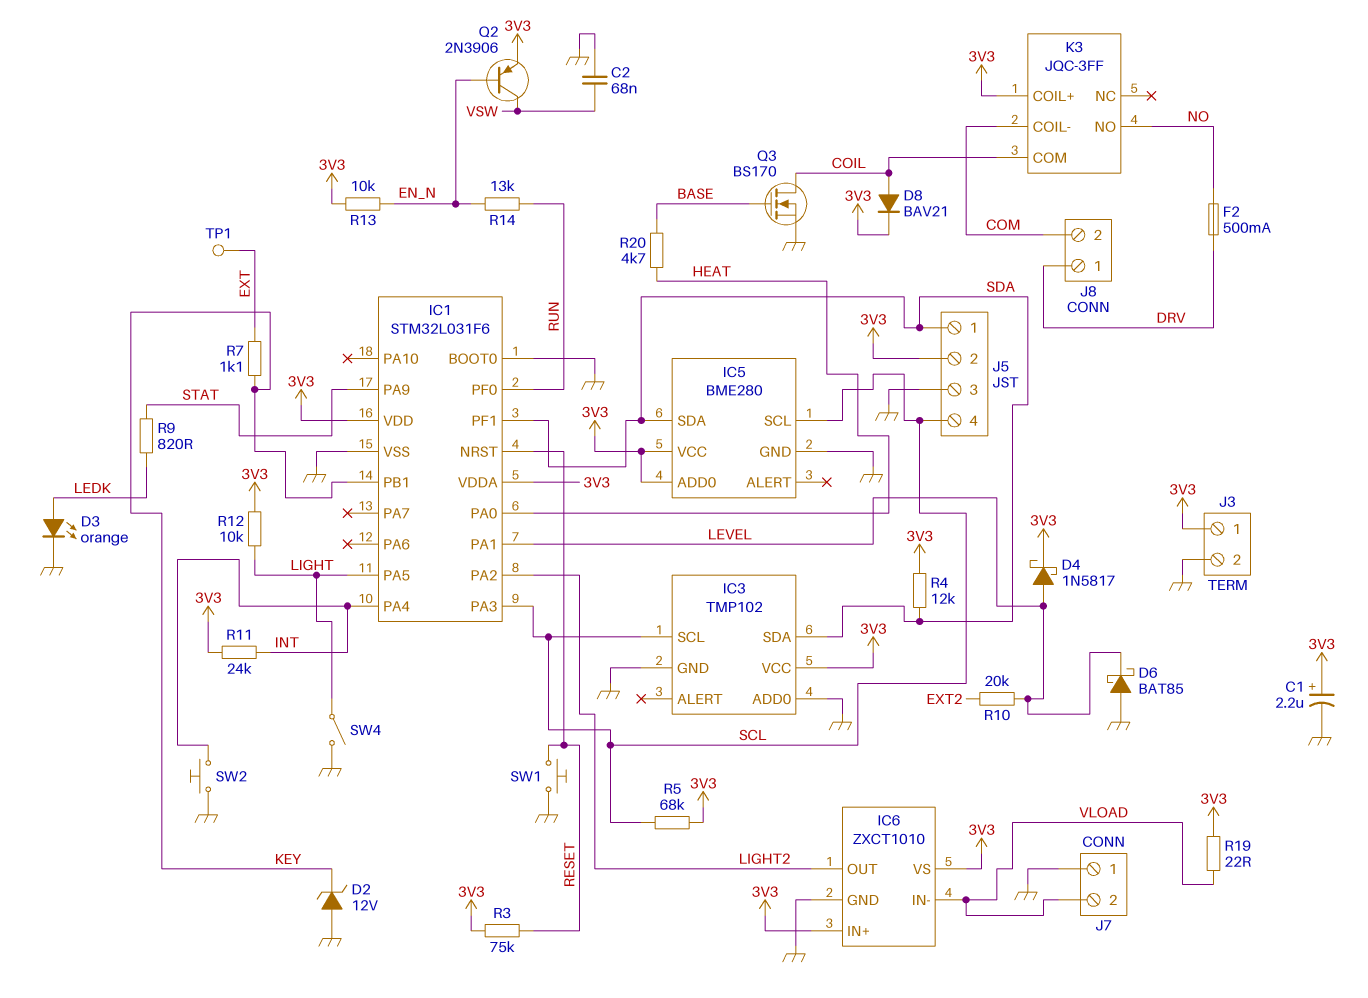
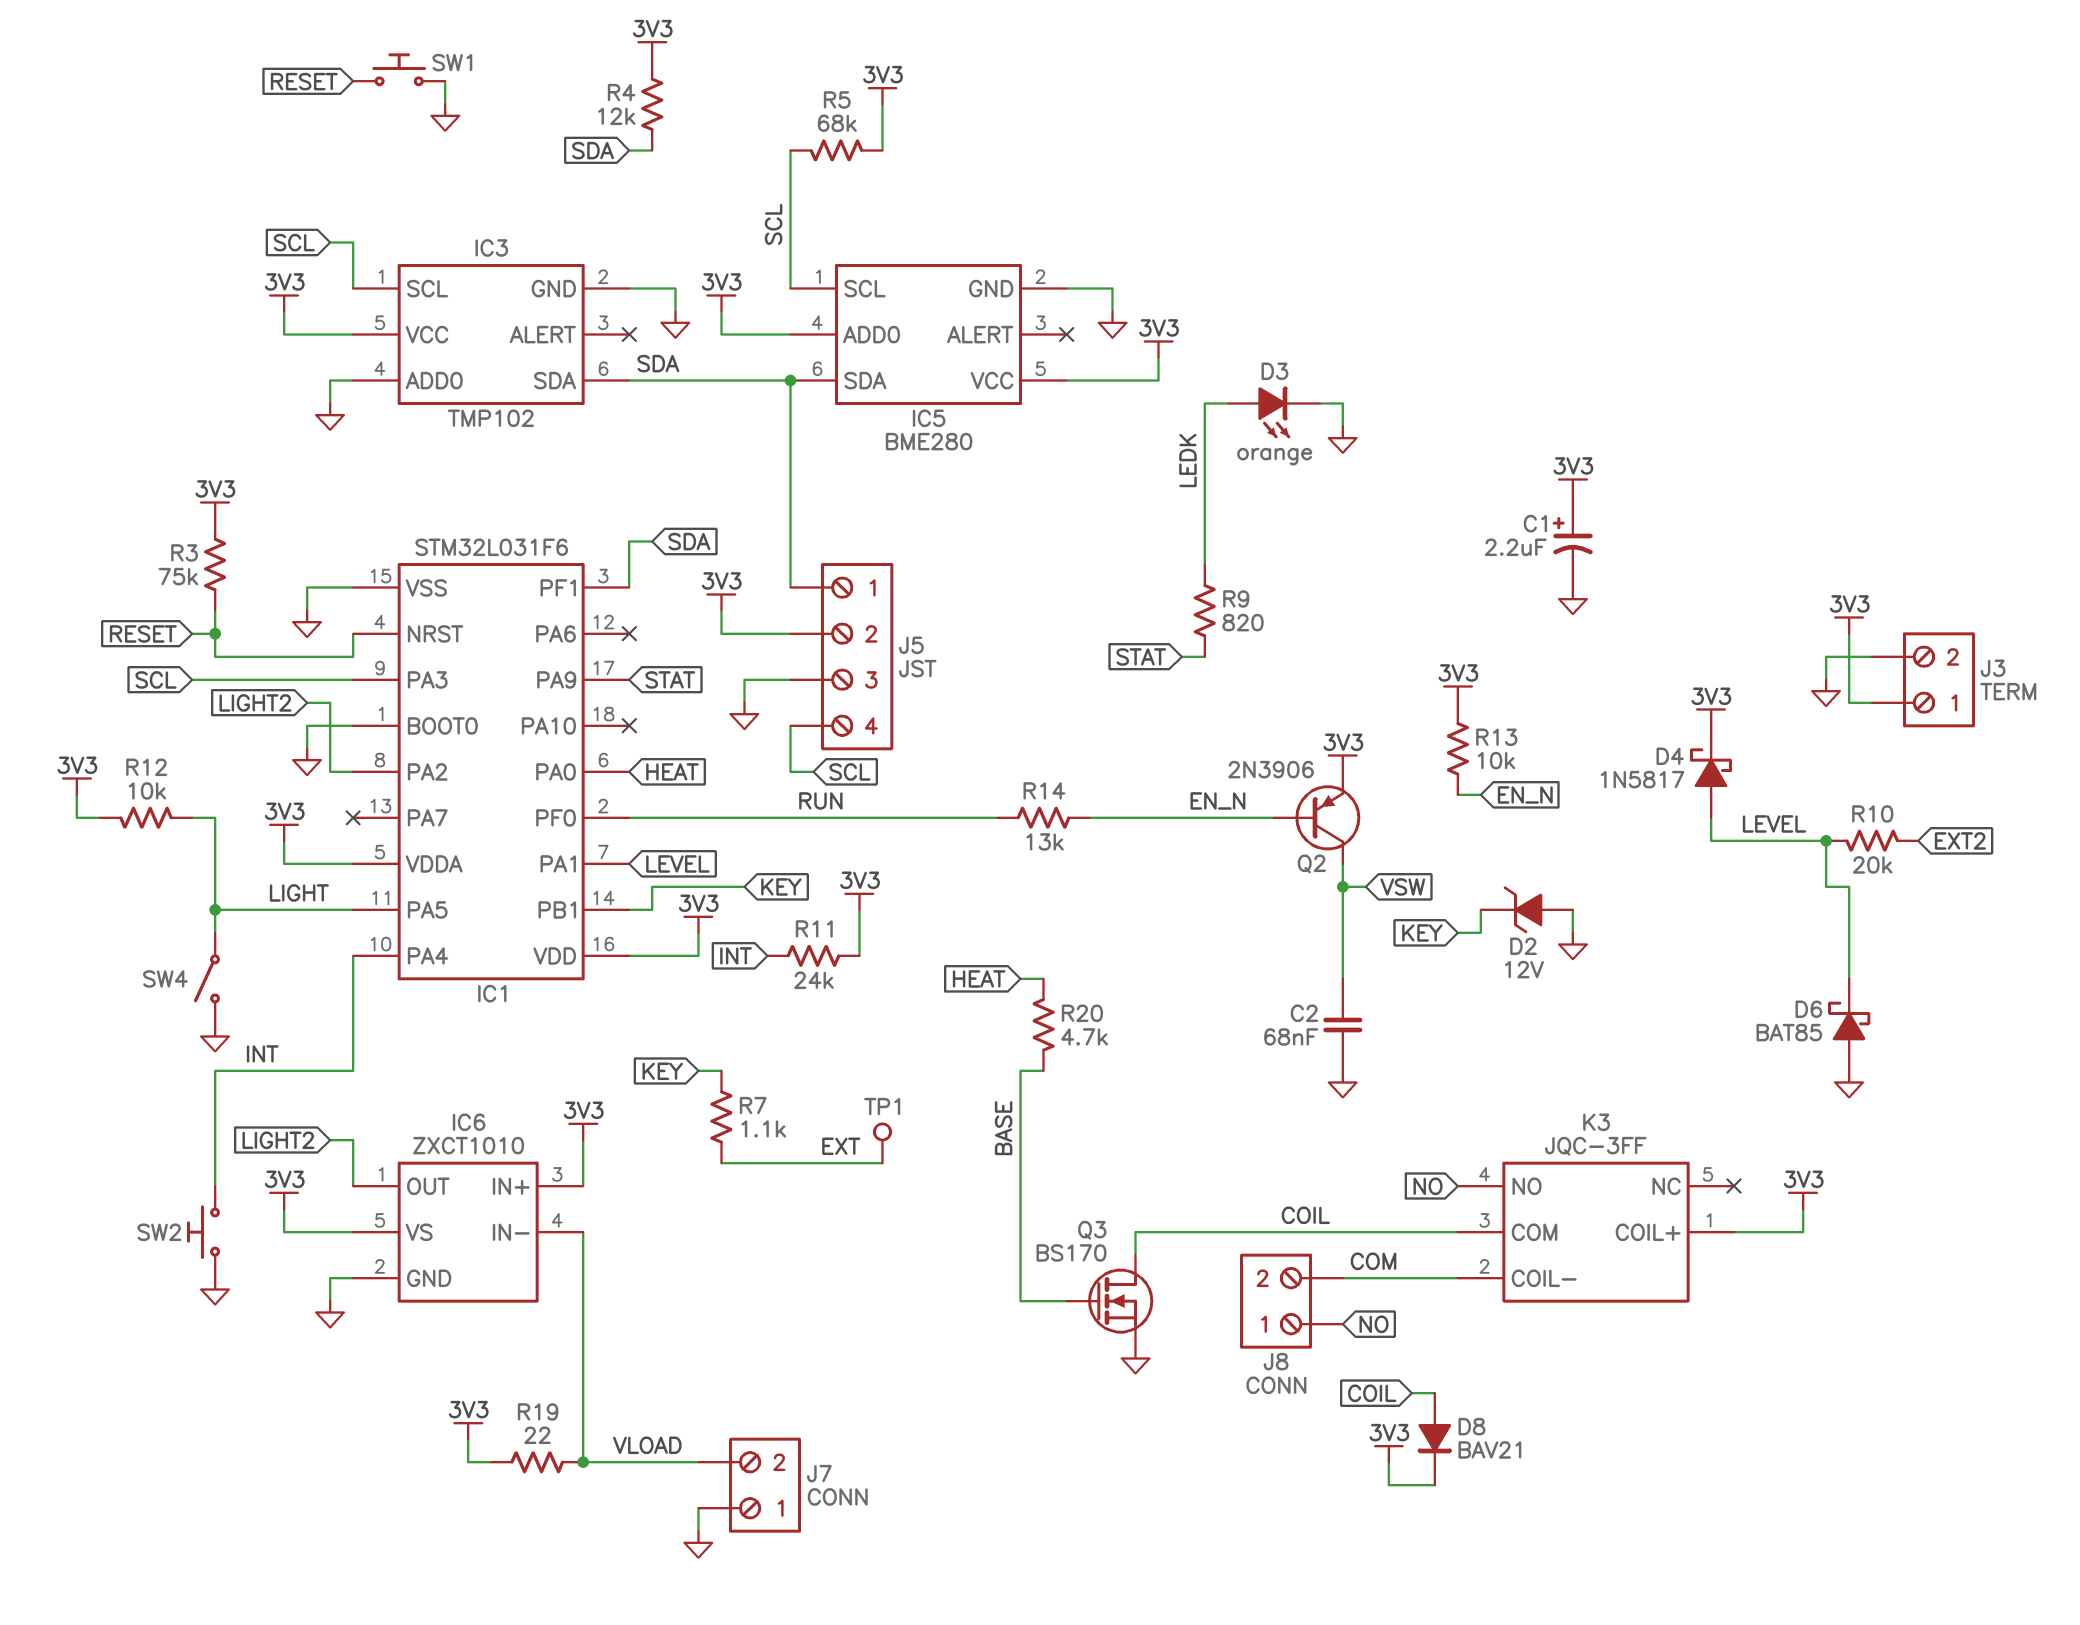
F2: 500mA (DRV, NO) -> none
J8 pin 1: DRV -> NO

